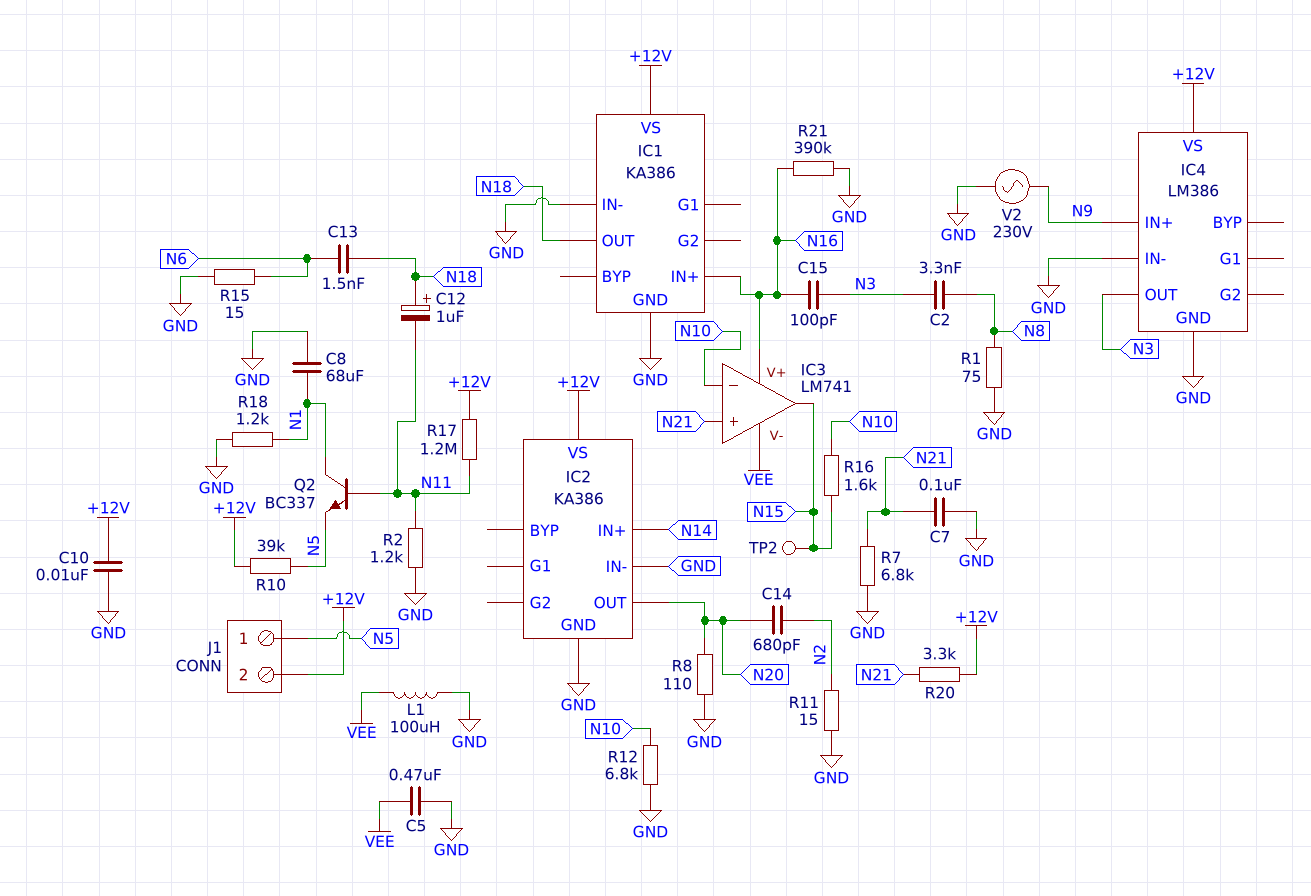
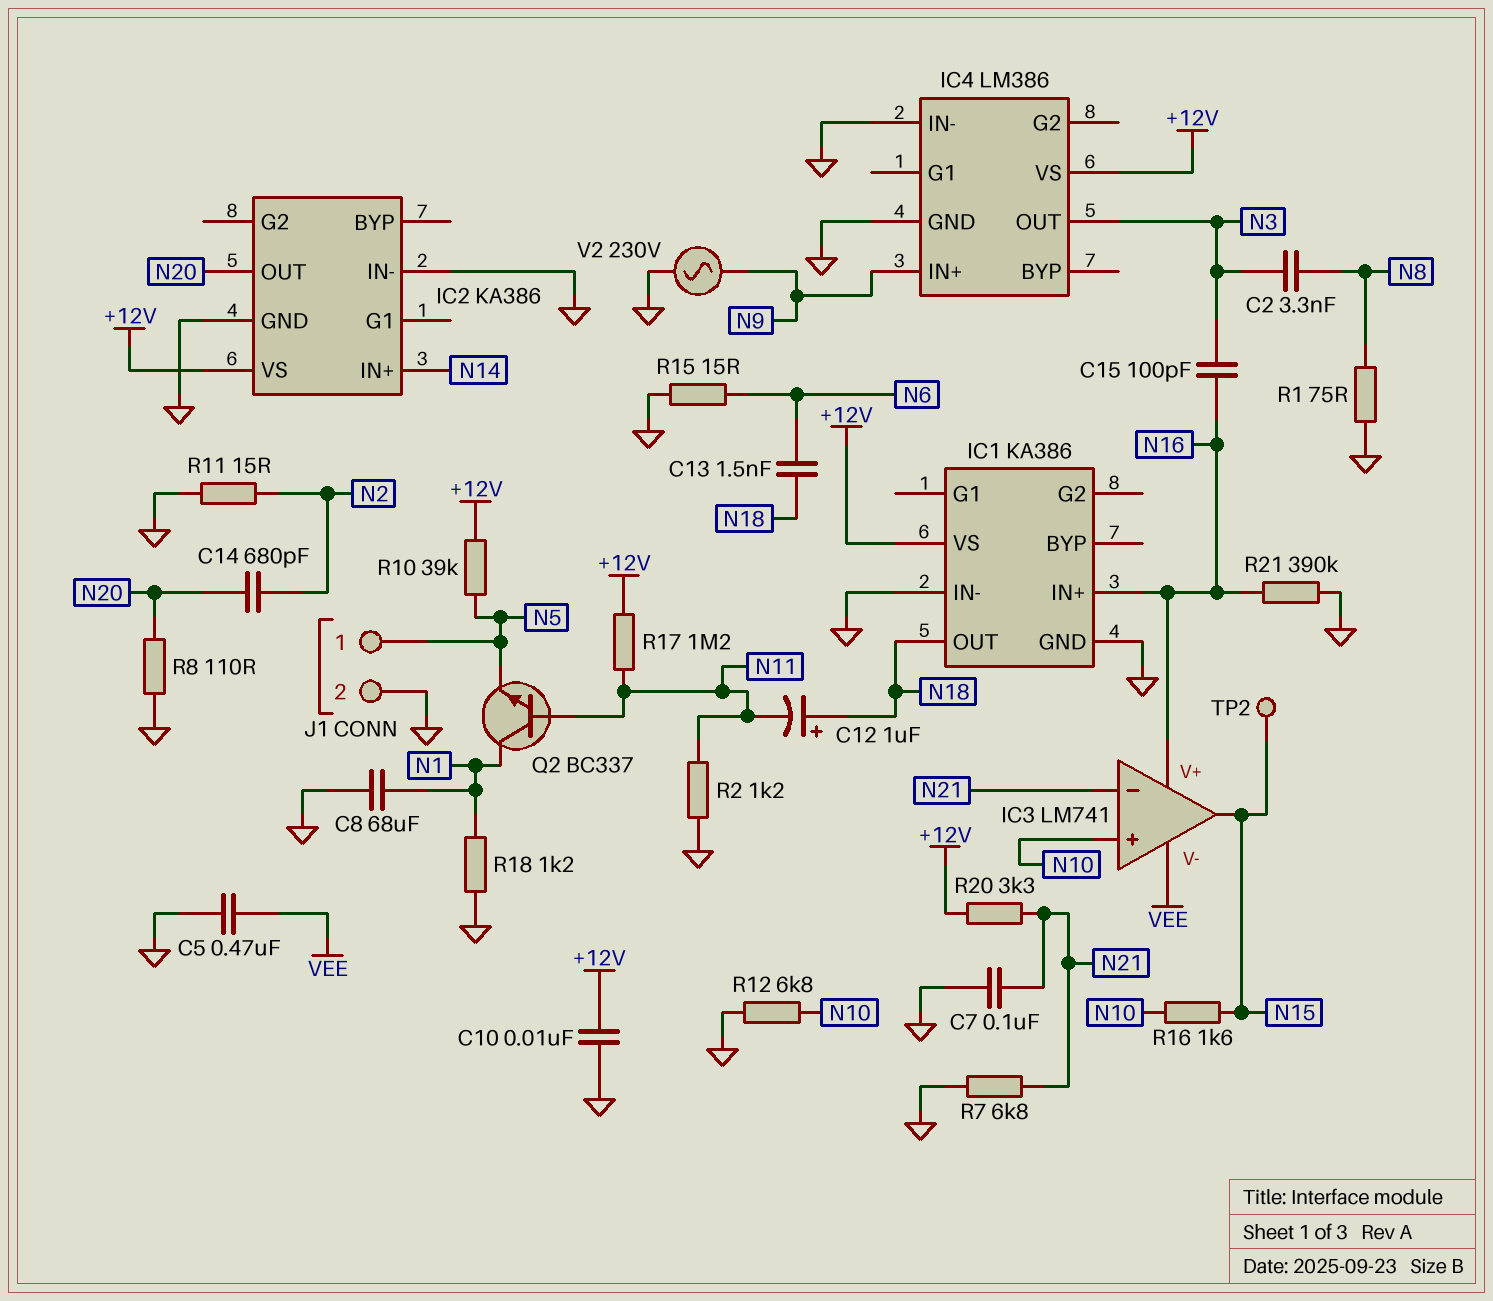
IC3 pin in+: N21 -> N10
IC3 pin in-: N10 -> N21
J1 pin 2: +12V -> GND
L1: 100uH (GND, VEE) -> none

